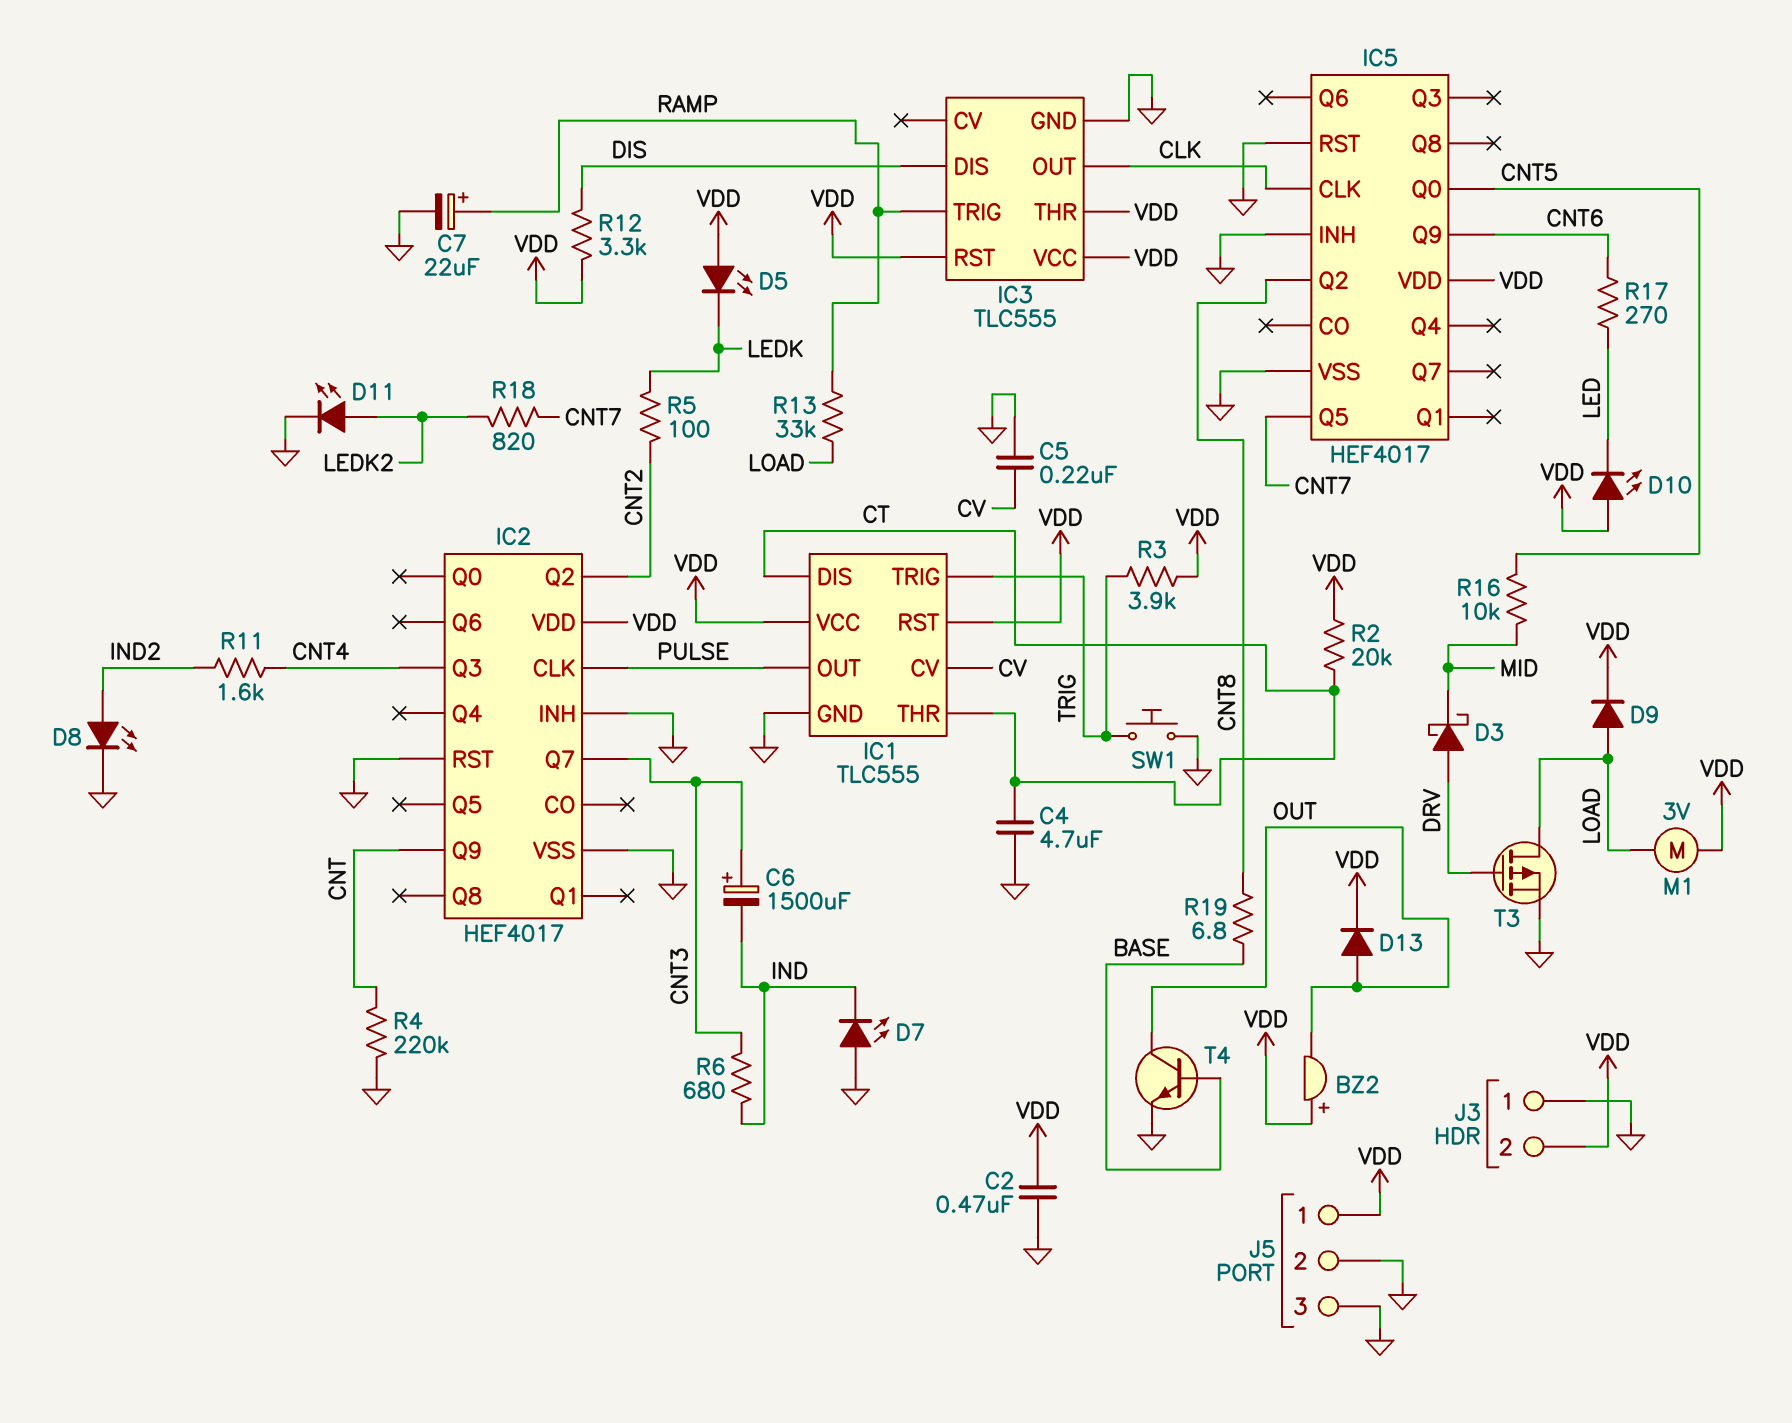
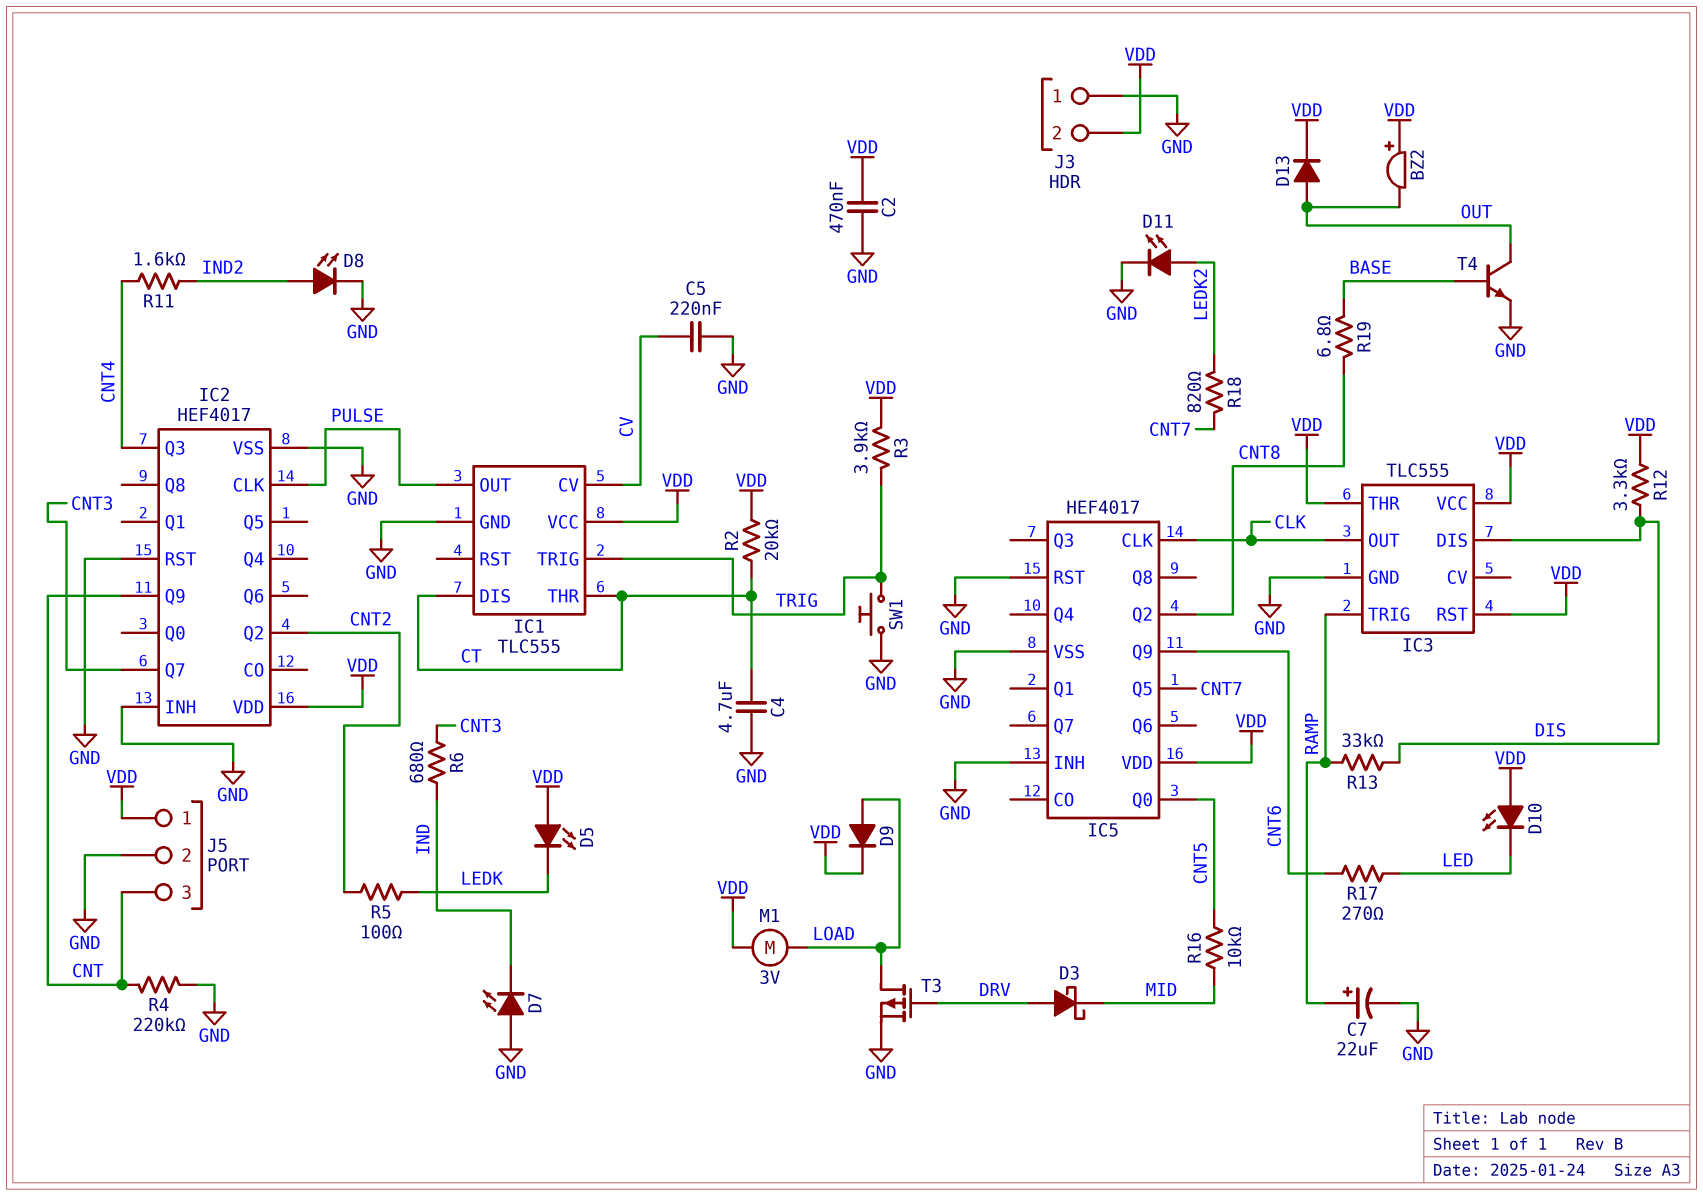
C6: 1500uF (plus CNT3, minus IND) -> none
IC1 pin RST: VDD -> none
J5 pin 3: GND -> CNT
R13: 33k (LOAD, RAMP) -> 33k (DIS, RAMP)

